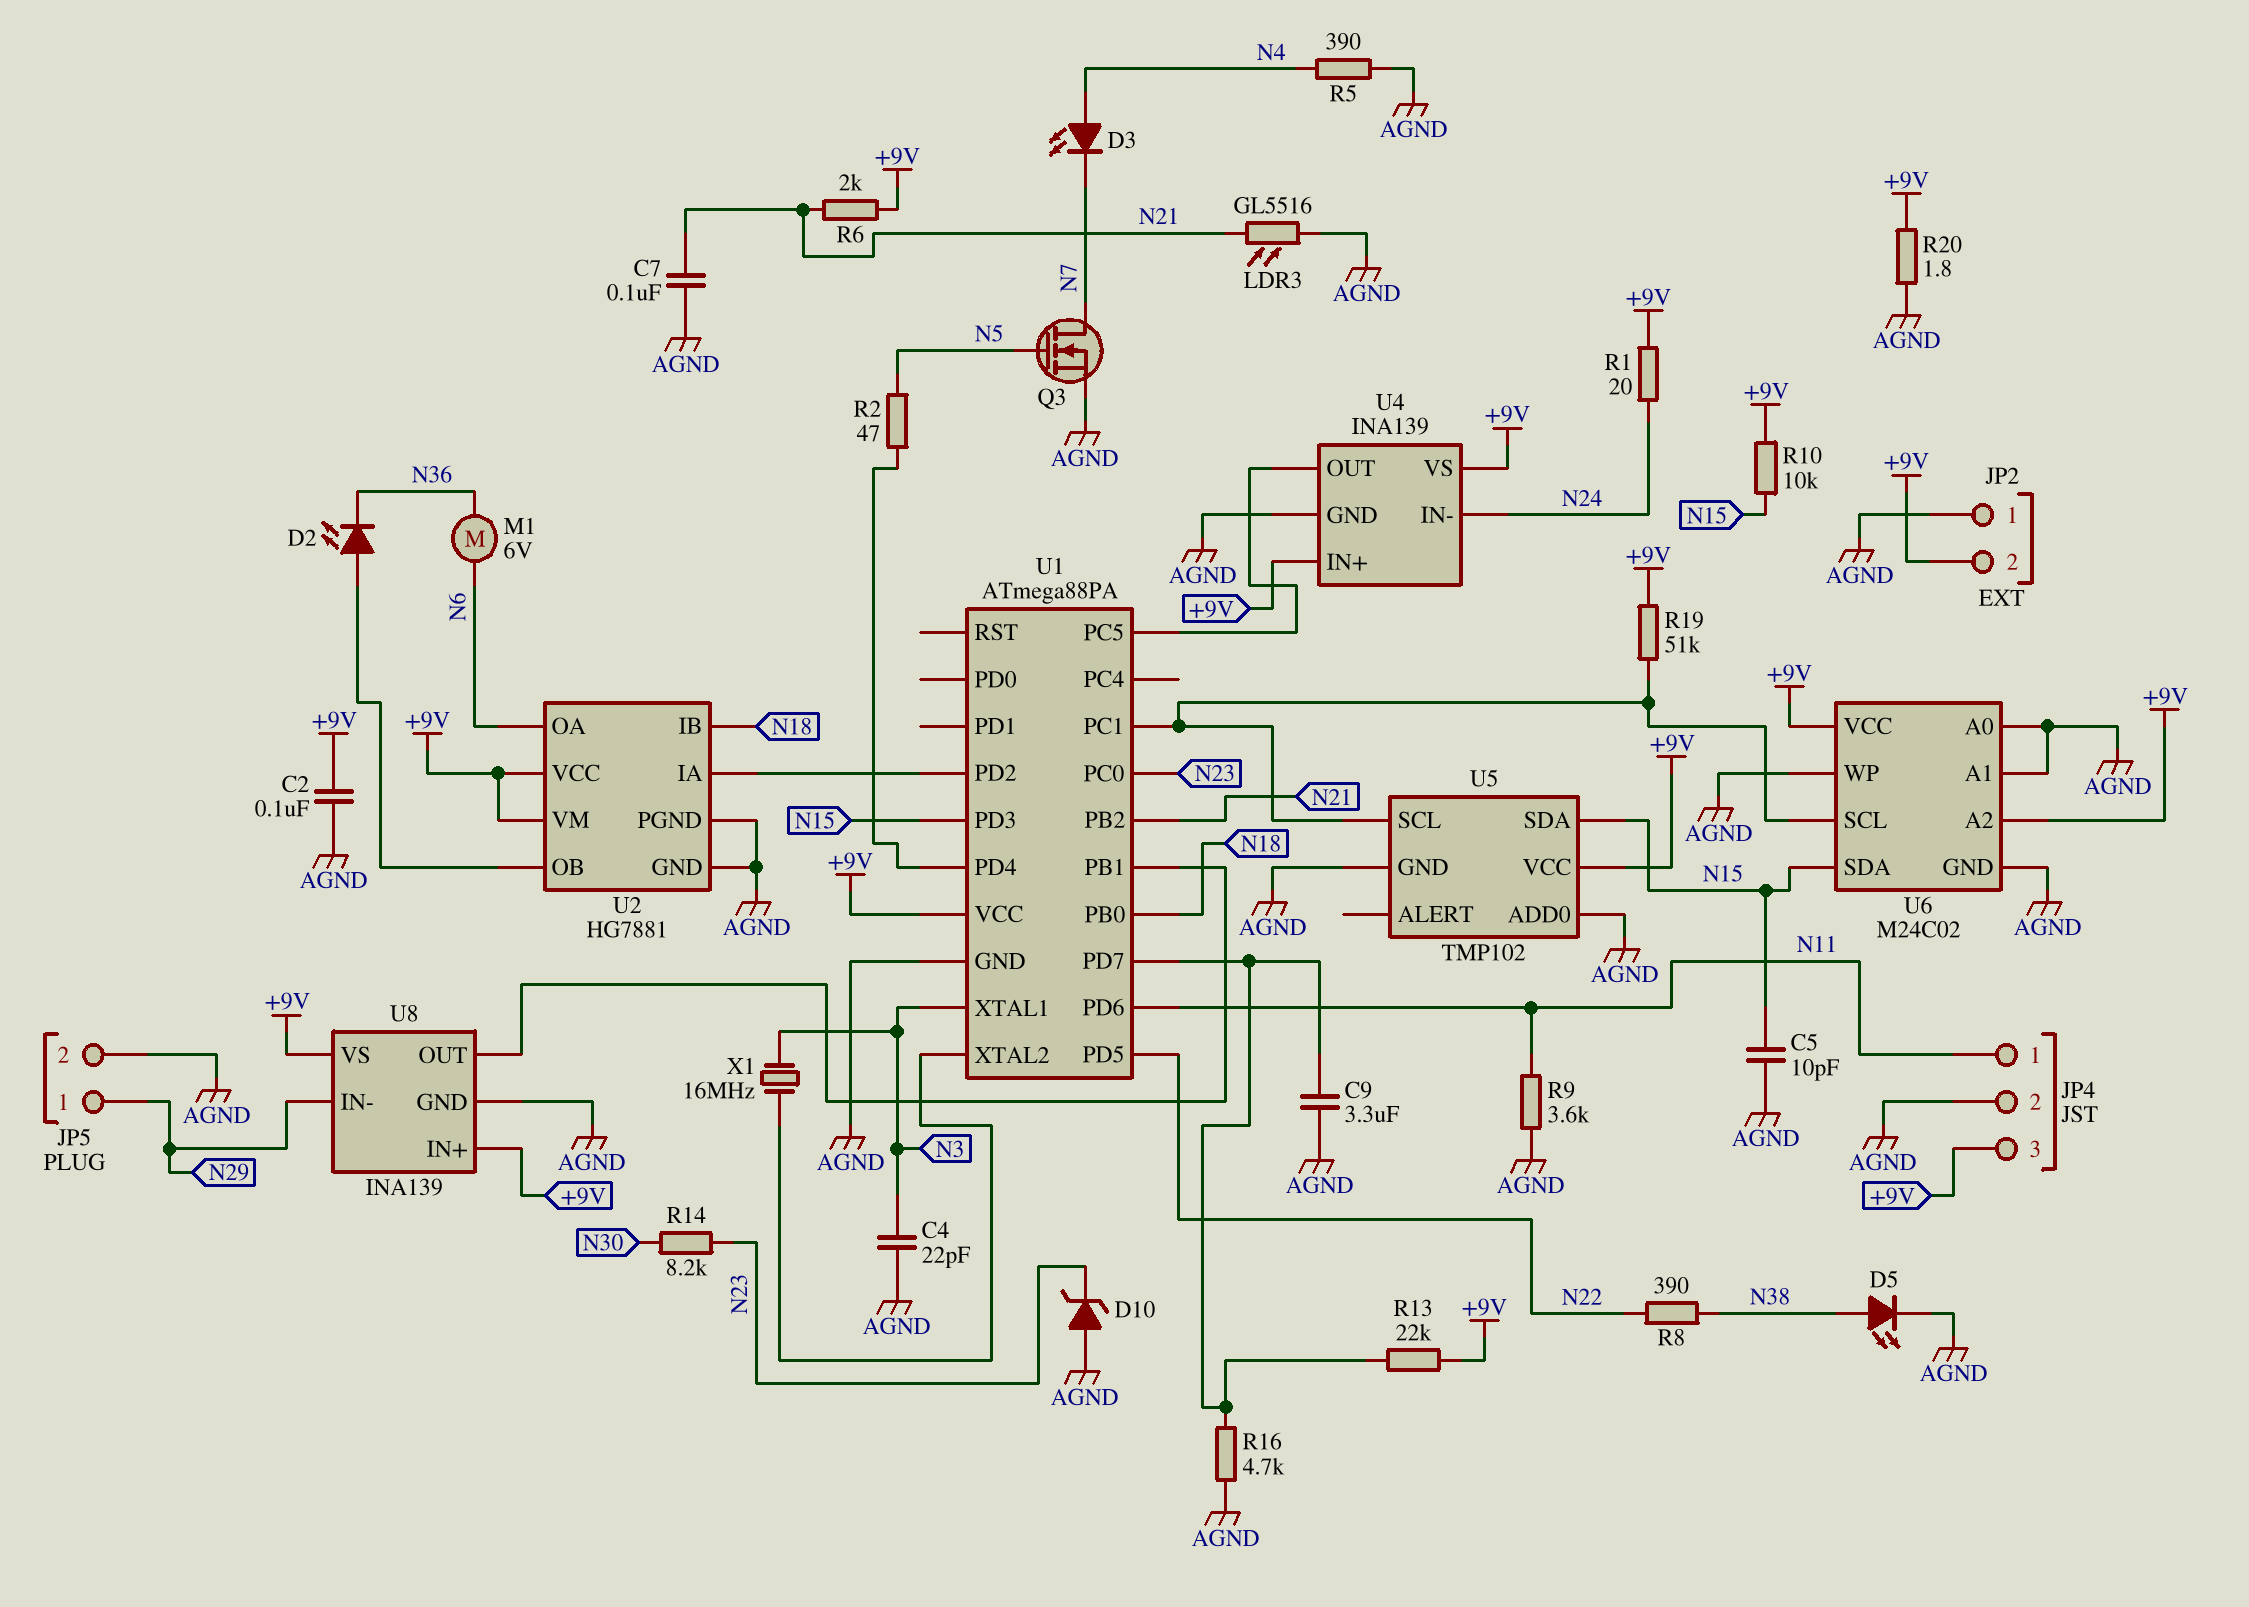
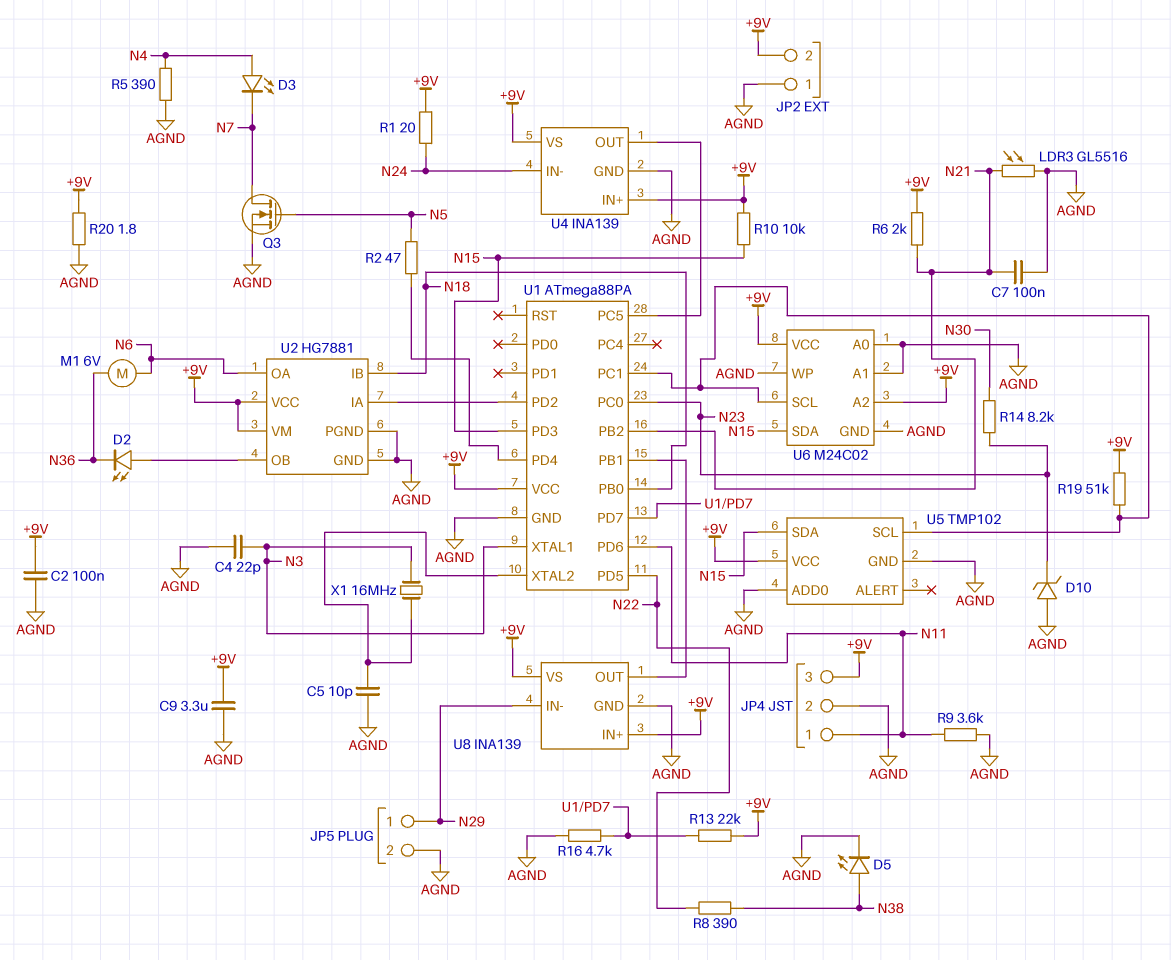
C5: 10pF (AGND, N15) -> 10pF (AGND, U1/XTAL2)
C9: 3.3uF (AGND, U1/PD7) -> 3.3uF (+9V, AGND)

